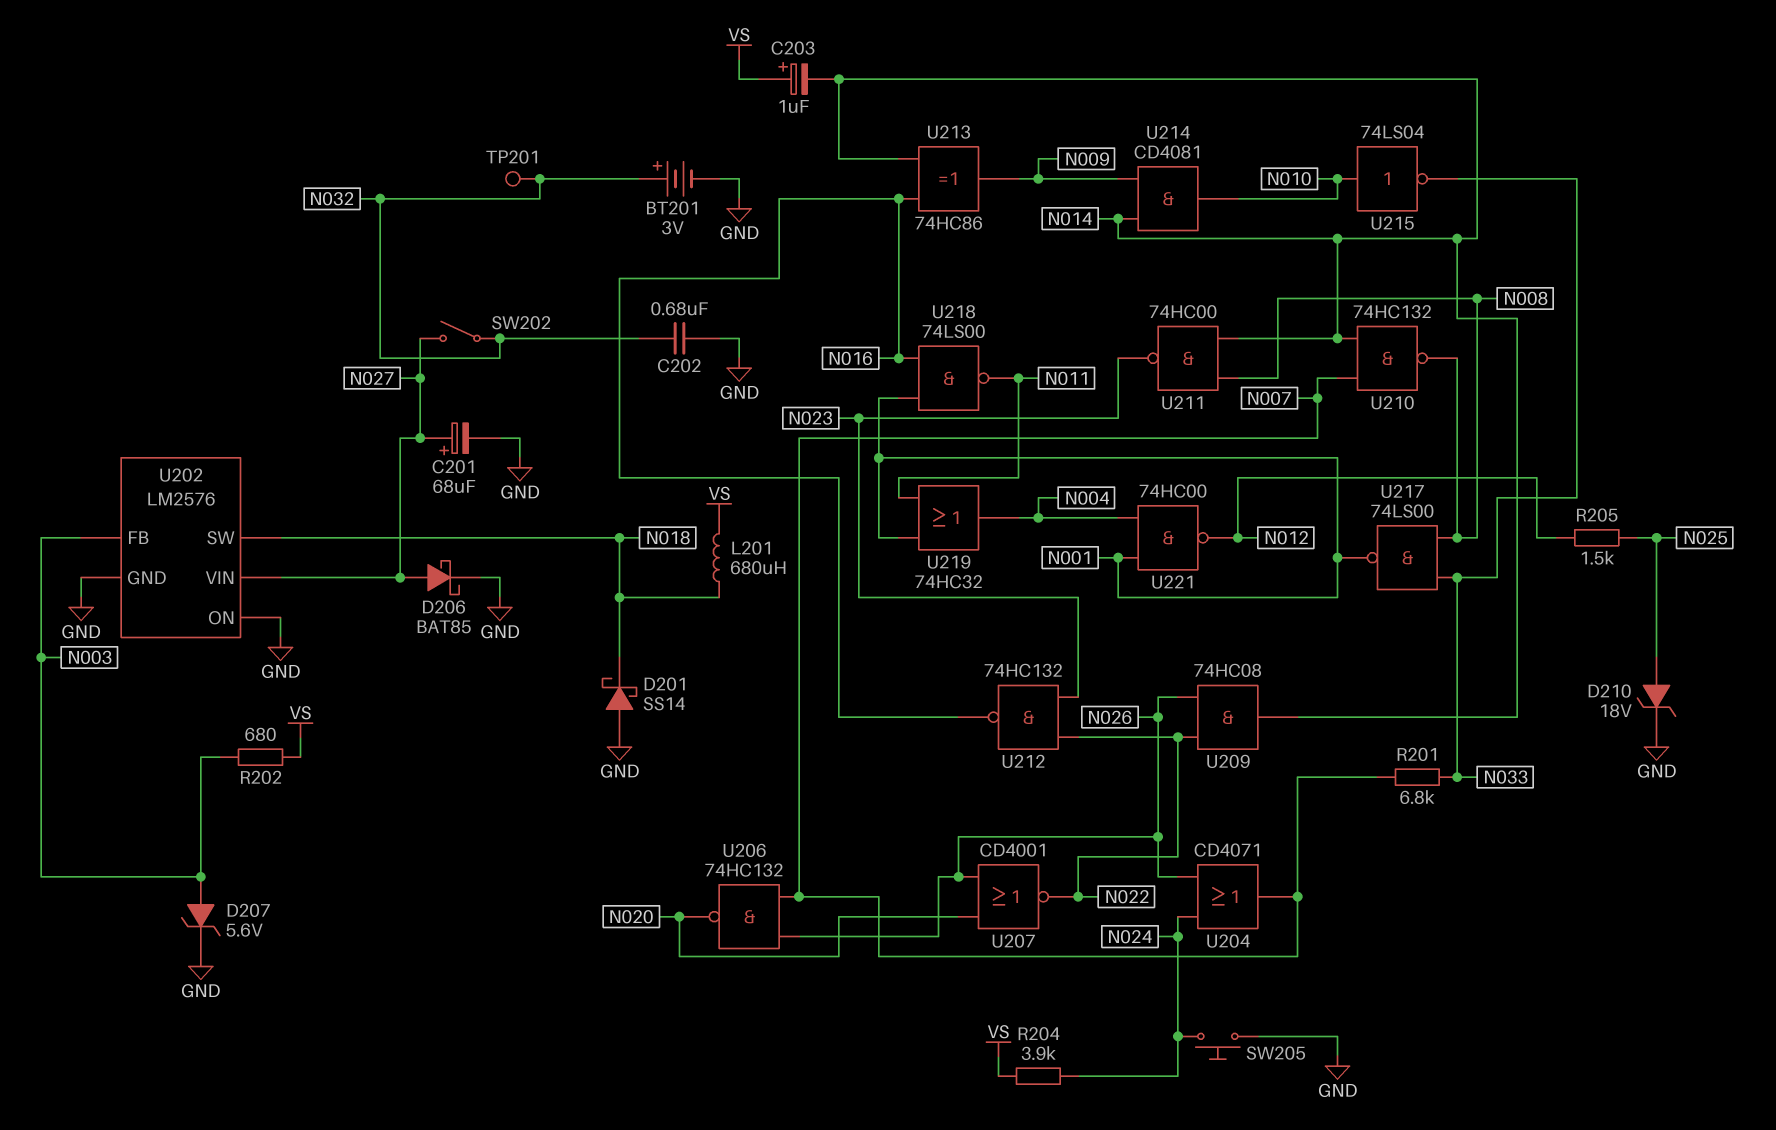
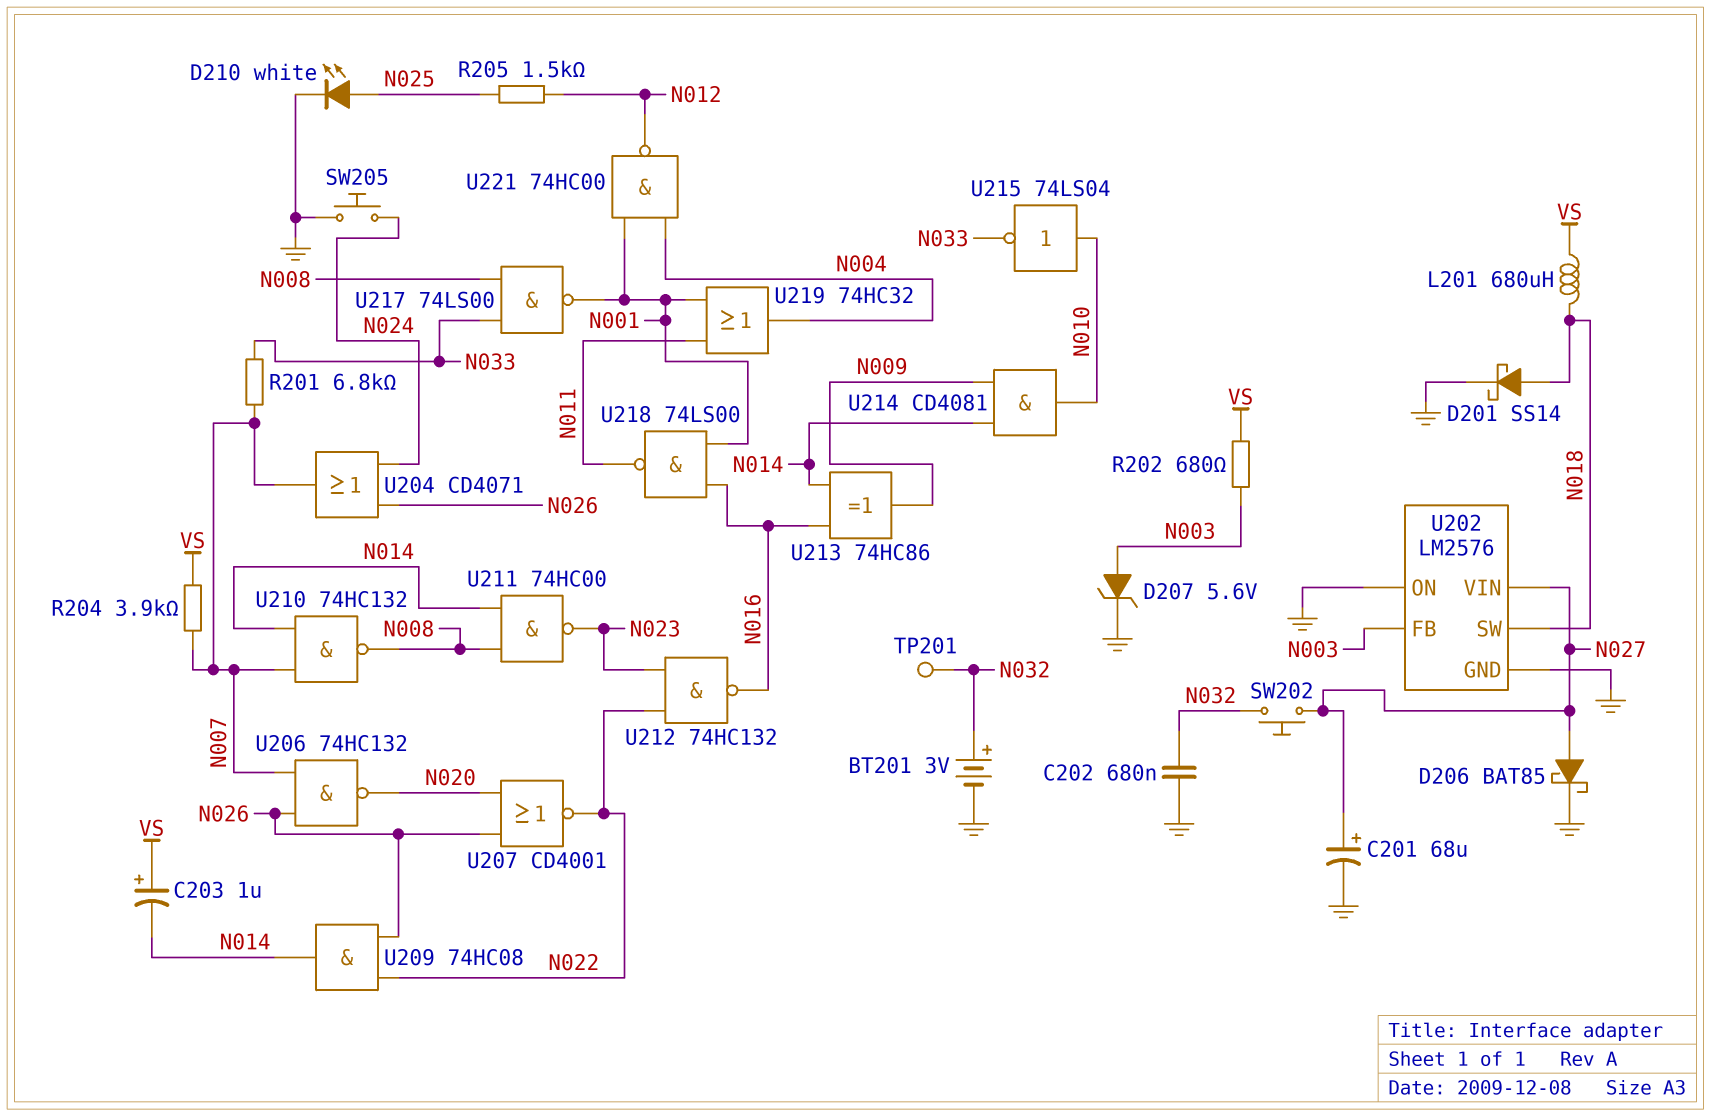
D201: schottky SS14 (A GND, K N018) -> schottky SS14 (A N018, K GND)
D210: zener 18V (A N025, K GND) -> LED white (A N025, K GND)
R204: 3.9k (N024, VS) -> 3.9k (N007, VS)
SW202: switch (N027, N032) -> button (N027, N032)

